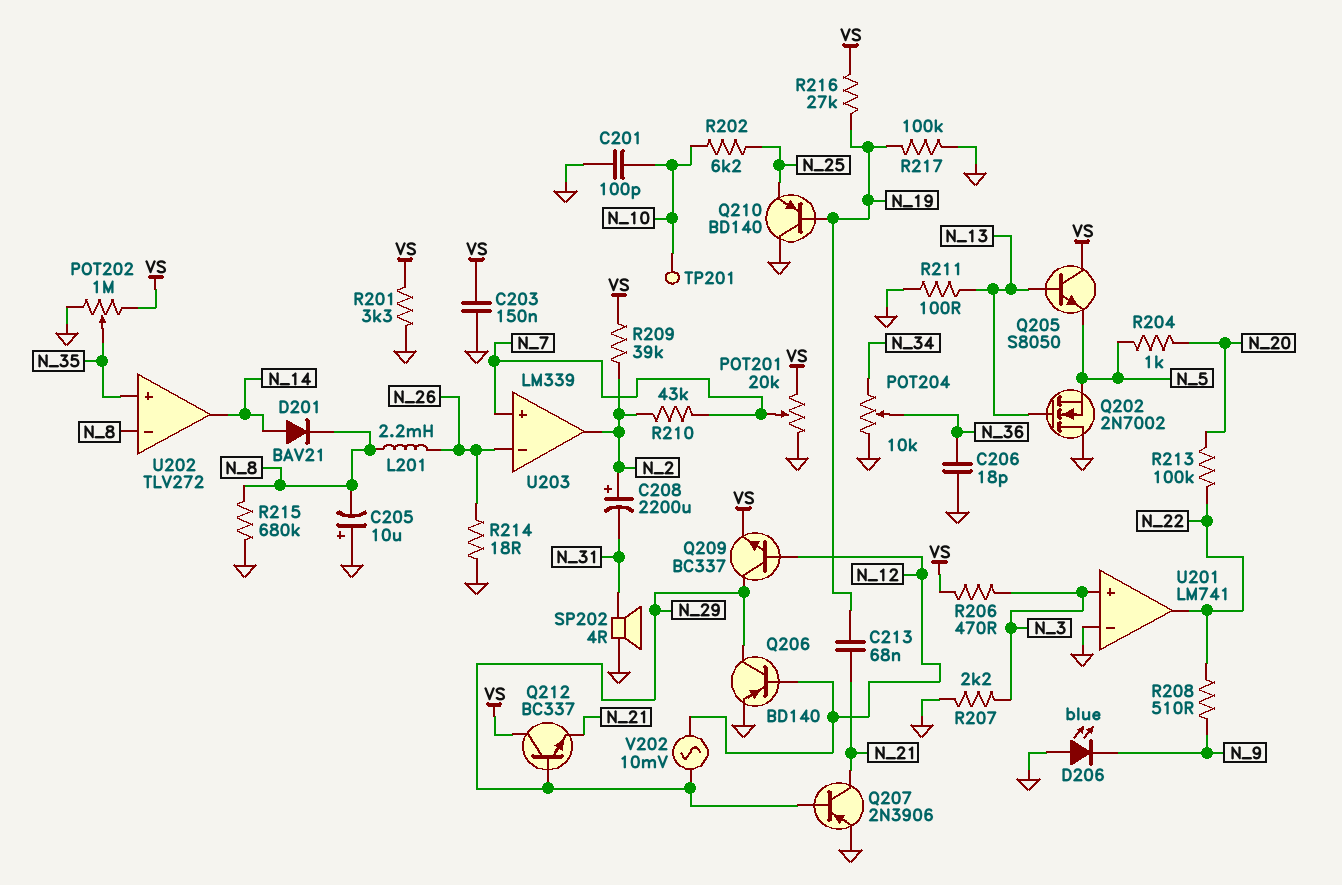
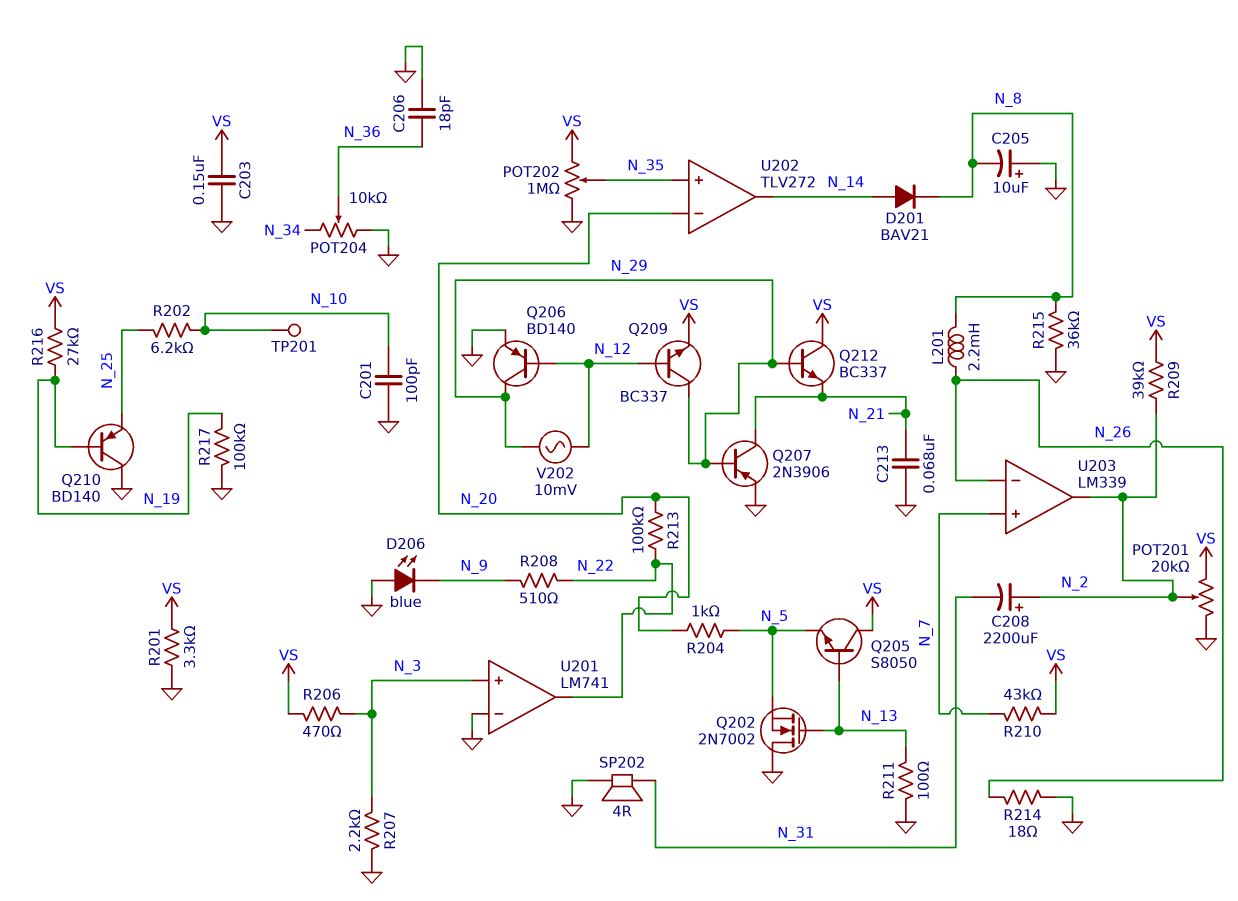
C213: 68nF (N_19, N_21) -> 68nF (GND, N_21)
POT201: 20k (GND, VS, wiper N_7) -> 20k (GND, VS, wiper N_2)
R210: 43k (N_2, N_7) -> 43k (N_7, VS)
R215: 680k (GND, N_8) -> 36k (GND, N_8)
U202 pin in-: N_8 -> N_20

